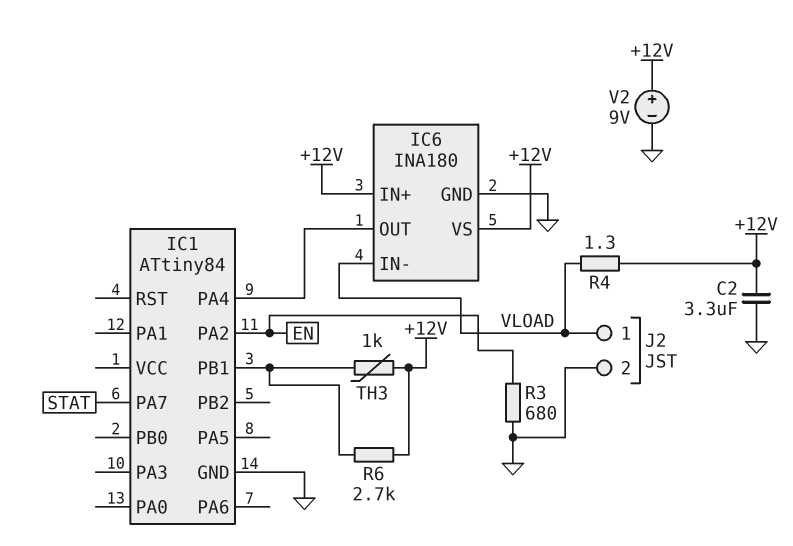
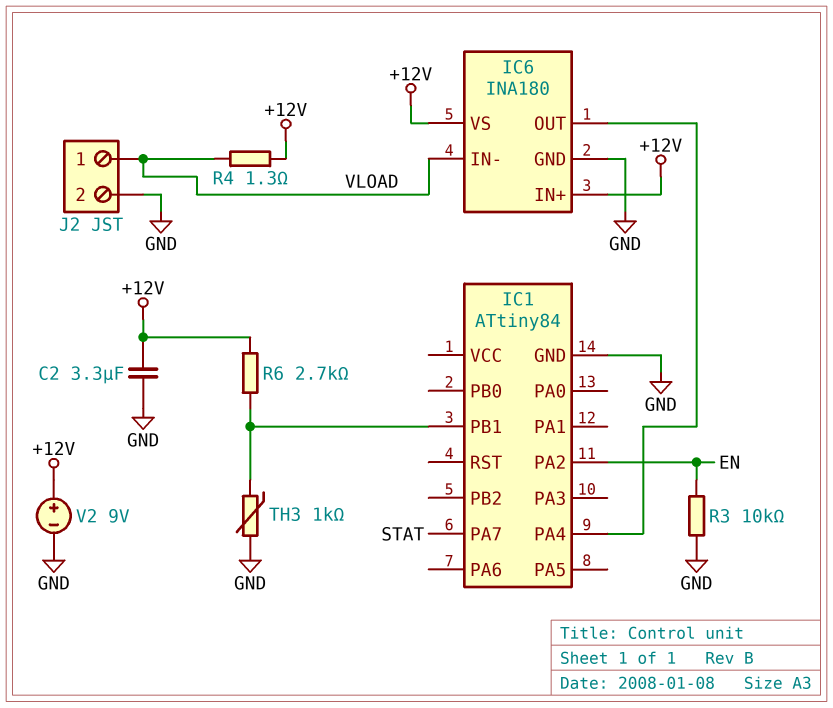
R3: 680 (EN, GND) -> 10k (EN, GND)
TH3: 1k (+12V, IC1/PB1) -> 1k (GND, IC1/PB1)

